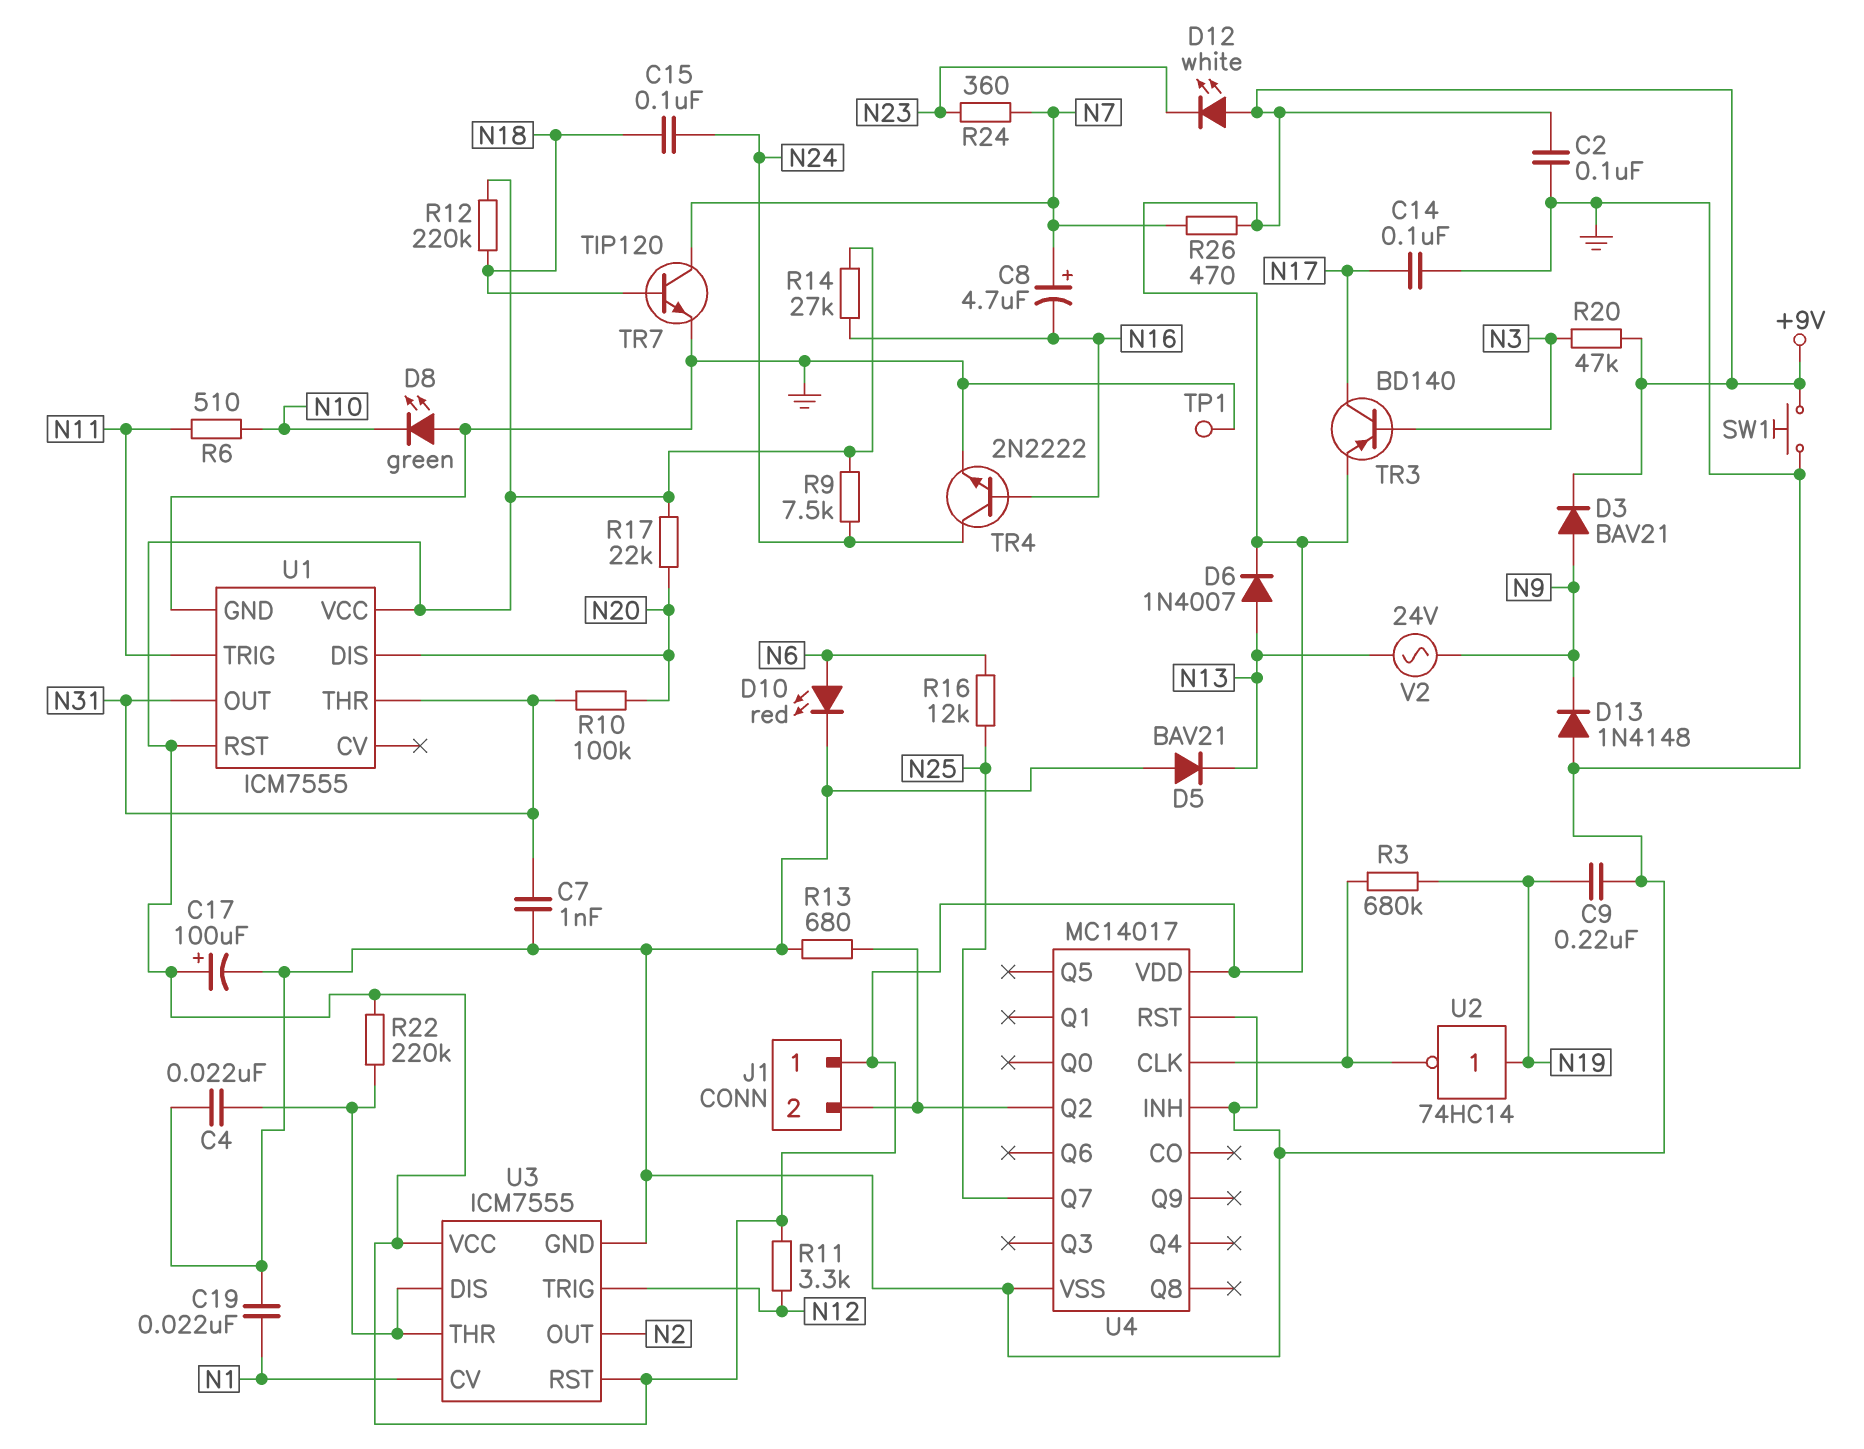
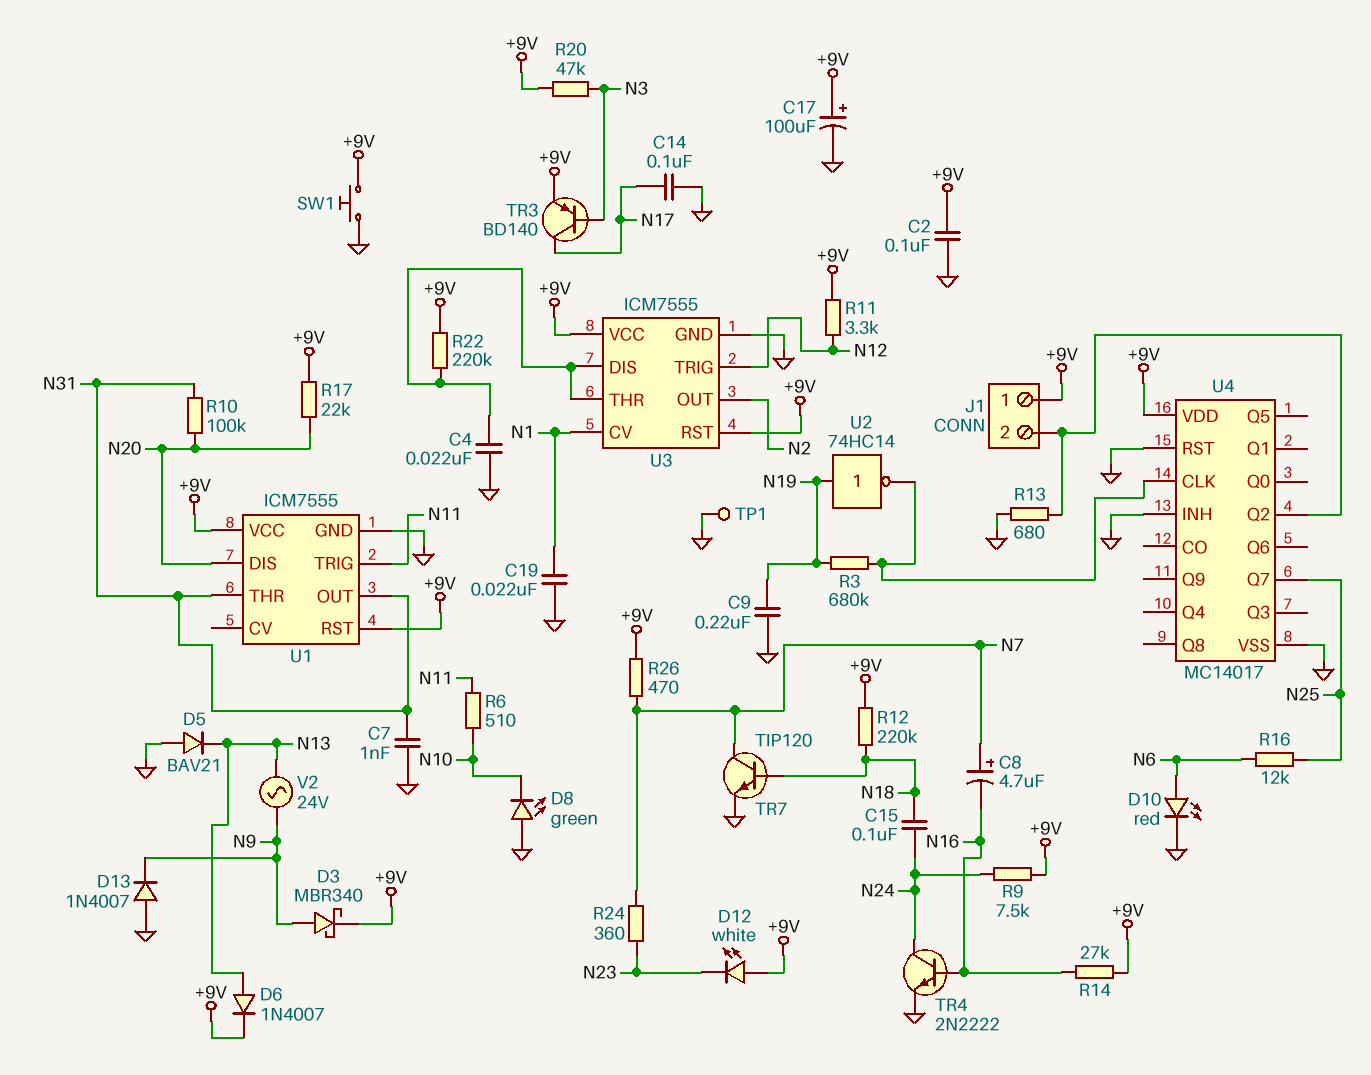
D3: diode BAV21 (A N9, K +9V) -> schottky MBR340 (A N9, K +9V)
D13: diode 1N4148 (A GND, K N9) -> diode 1N4007 (A GND, K N9)

